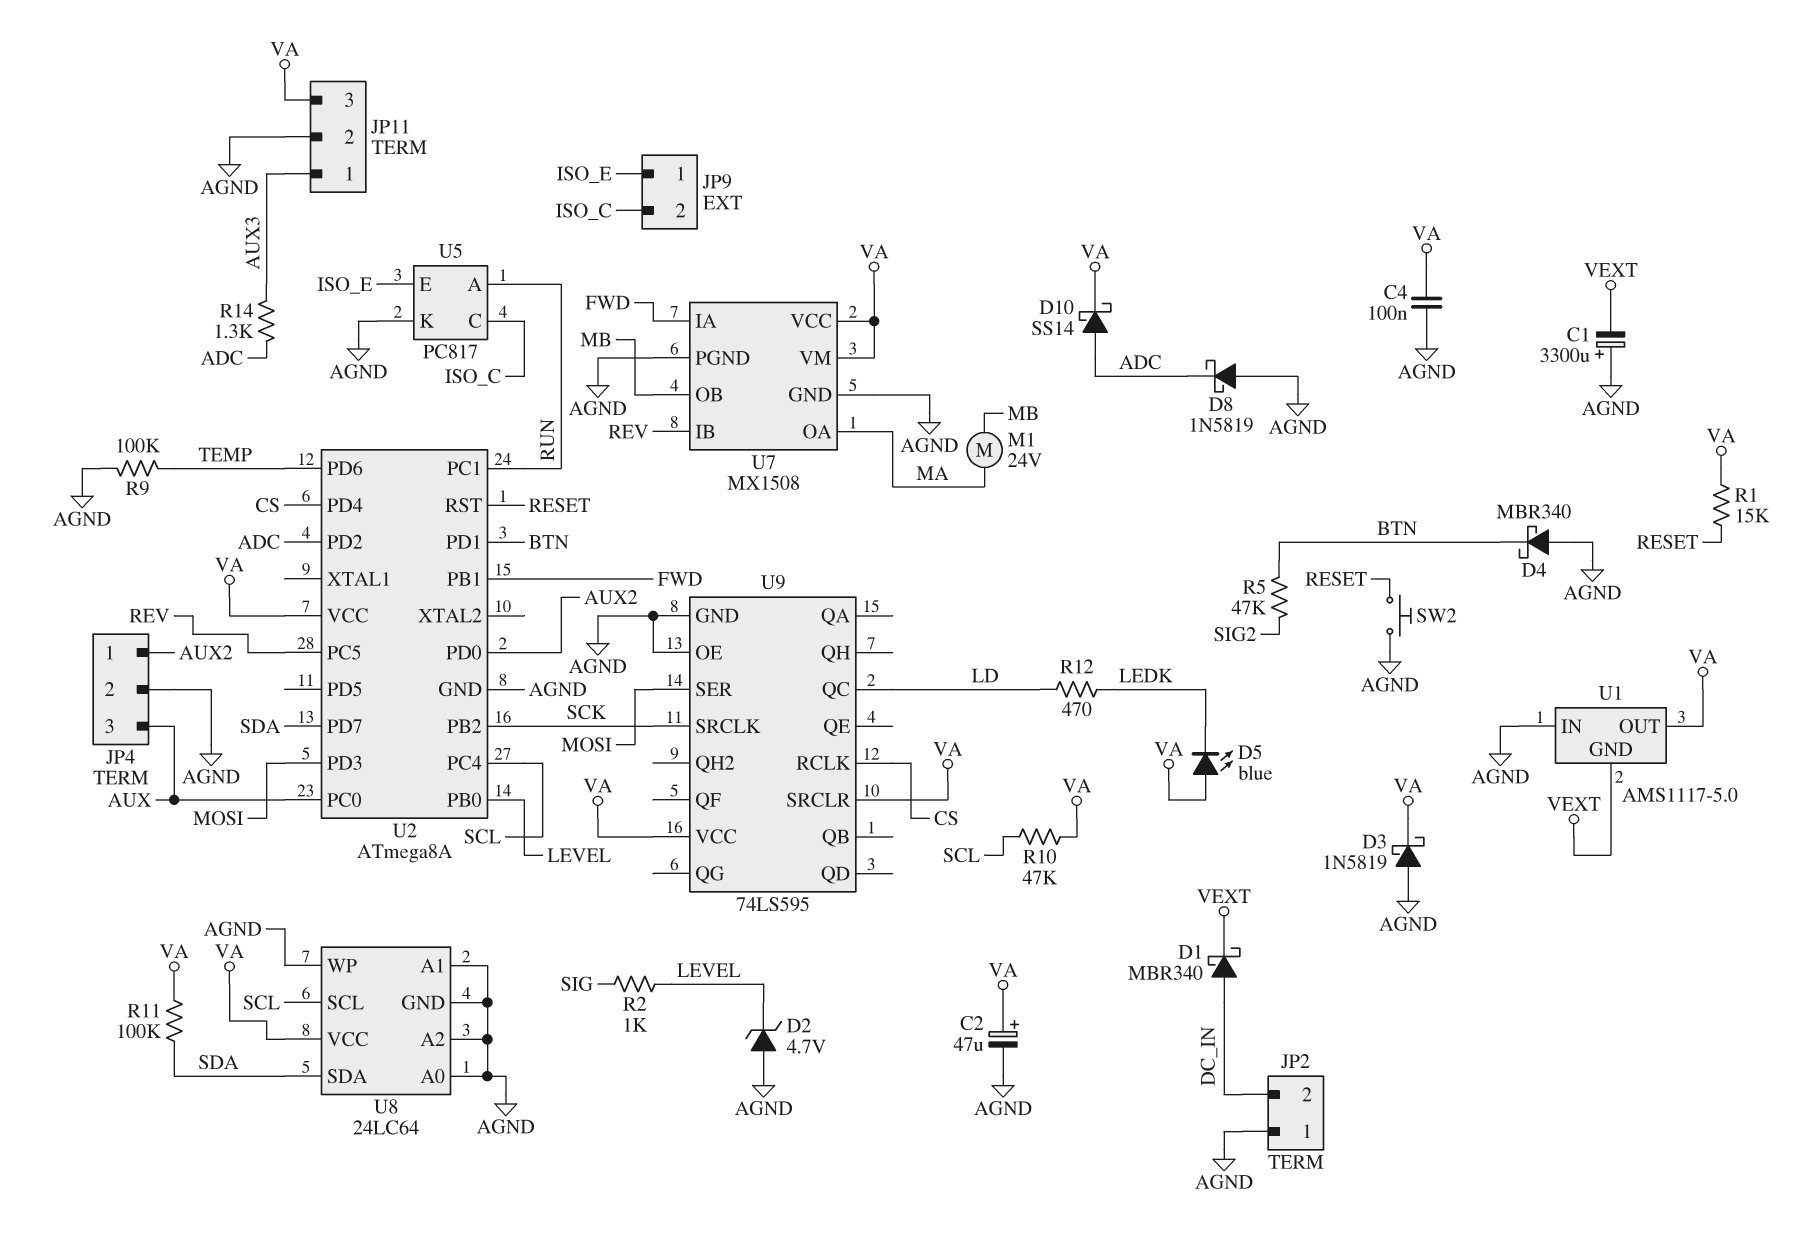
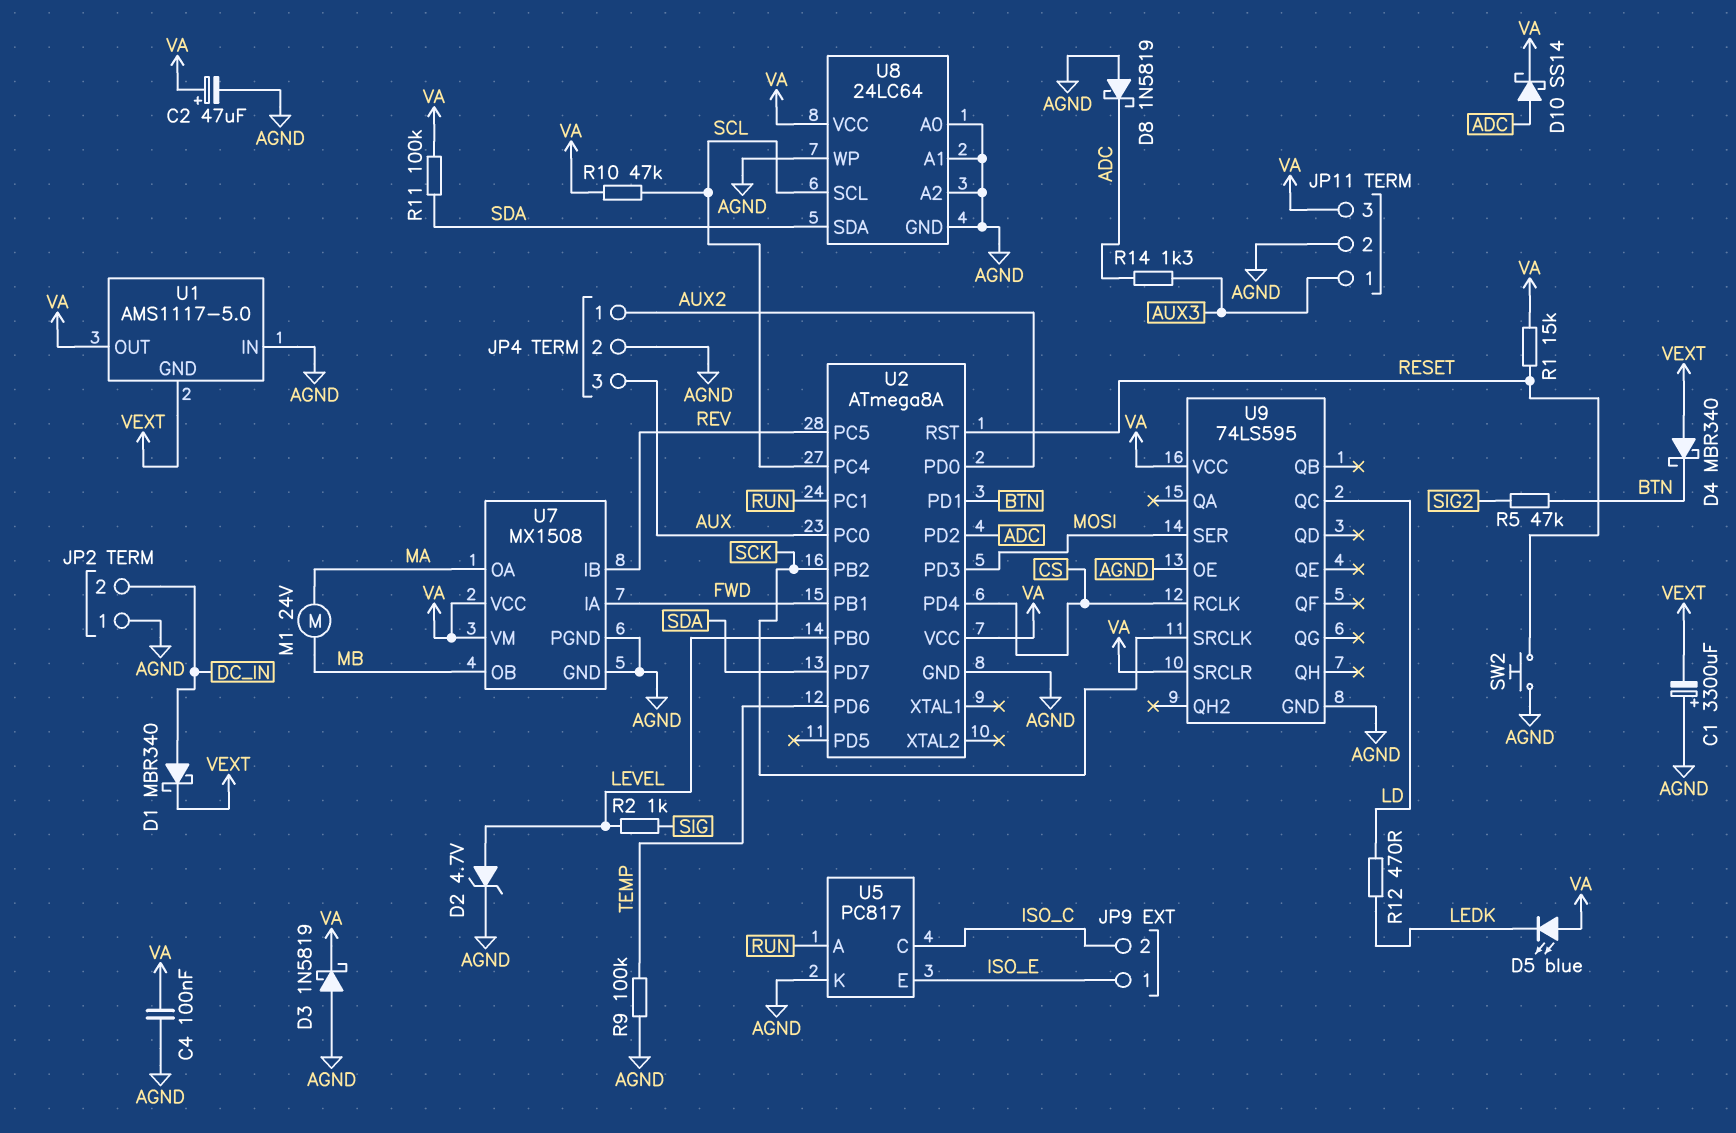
D2: zener 4.7V (A AGND, K LEVEL) -> zener 4.7V (A LEVEL, K AGND)
D4: schottky MBR340 (A AGND, K BTN) -> schottky MBR340 (A VEXT, K BTN)

